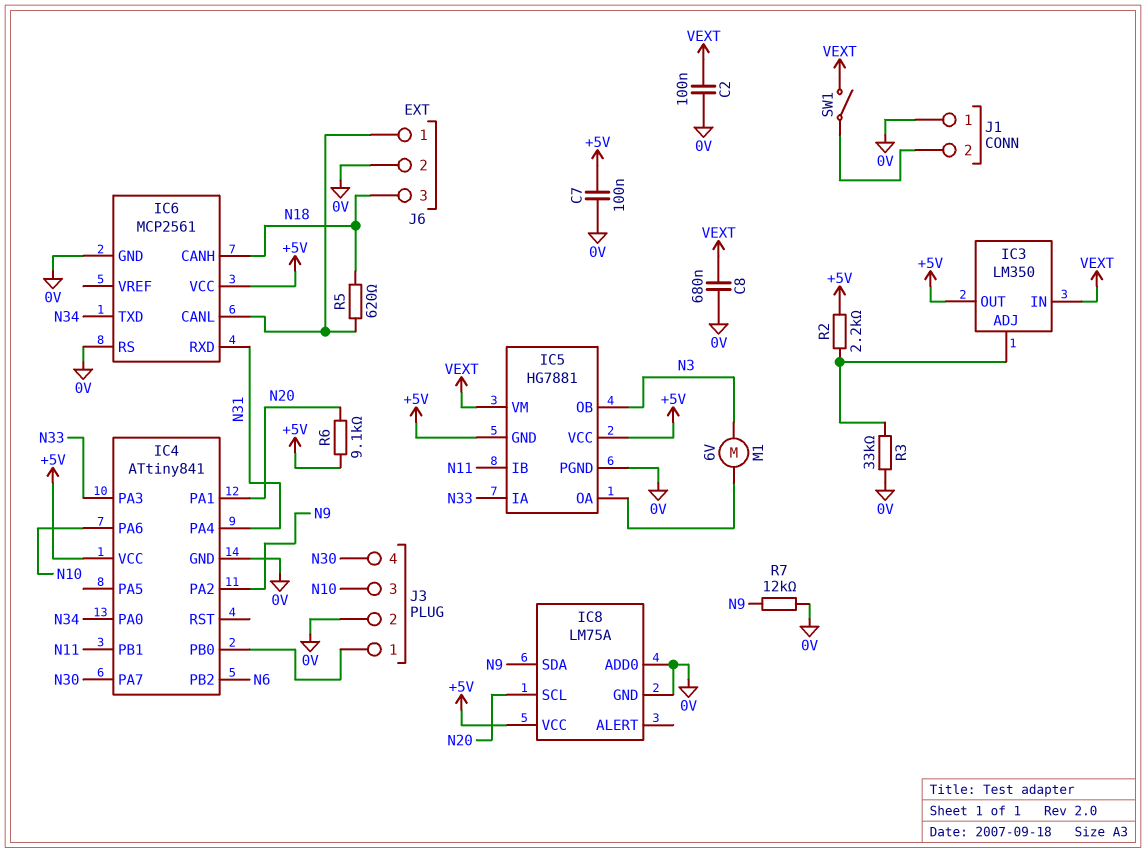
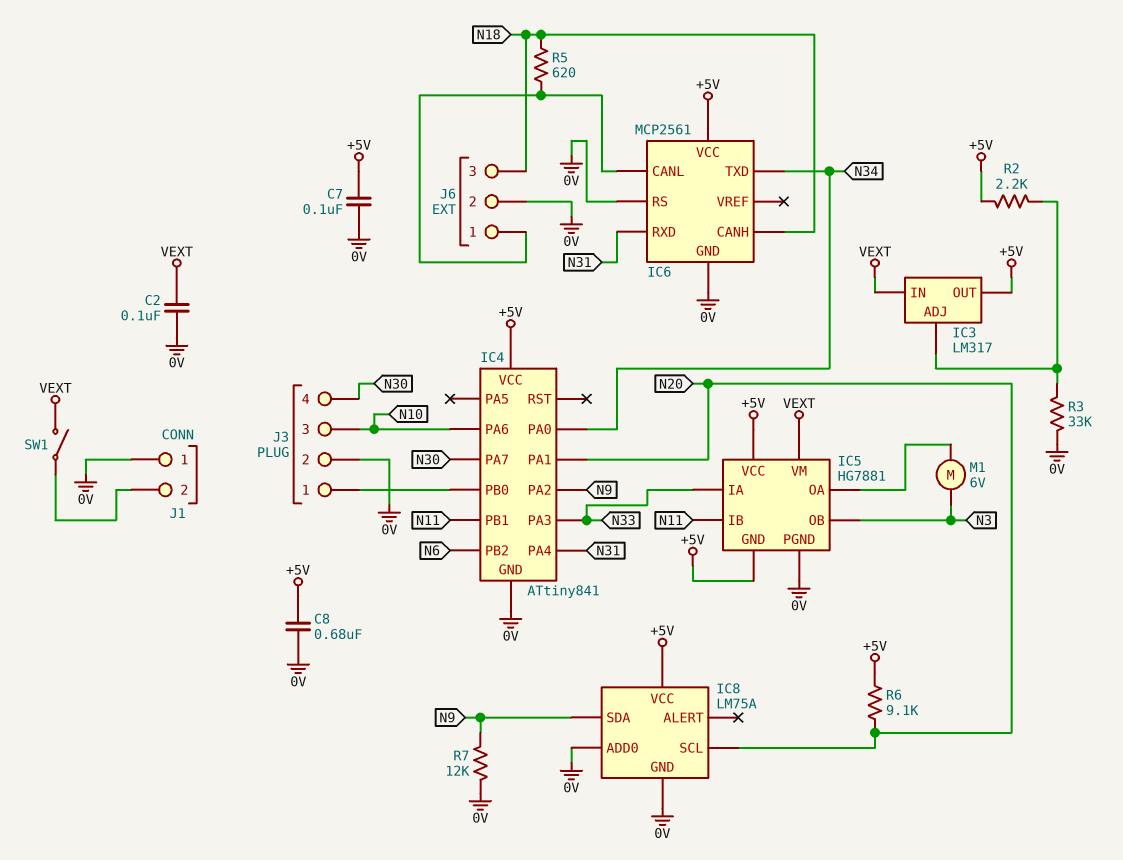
C8: 680nF (0V, VEXT) -> 680nF (+5V, 0V)
IC3: LM350 -> LM317

